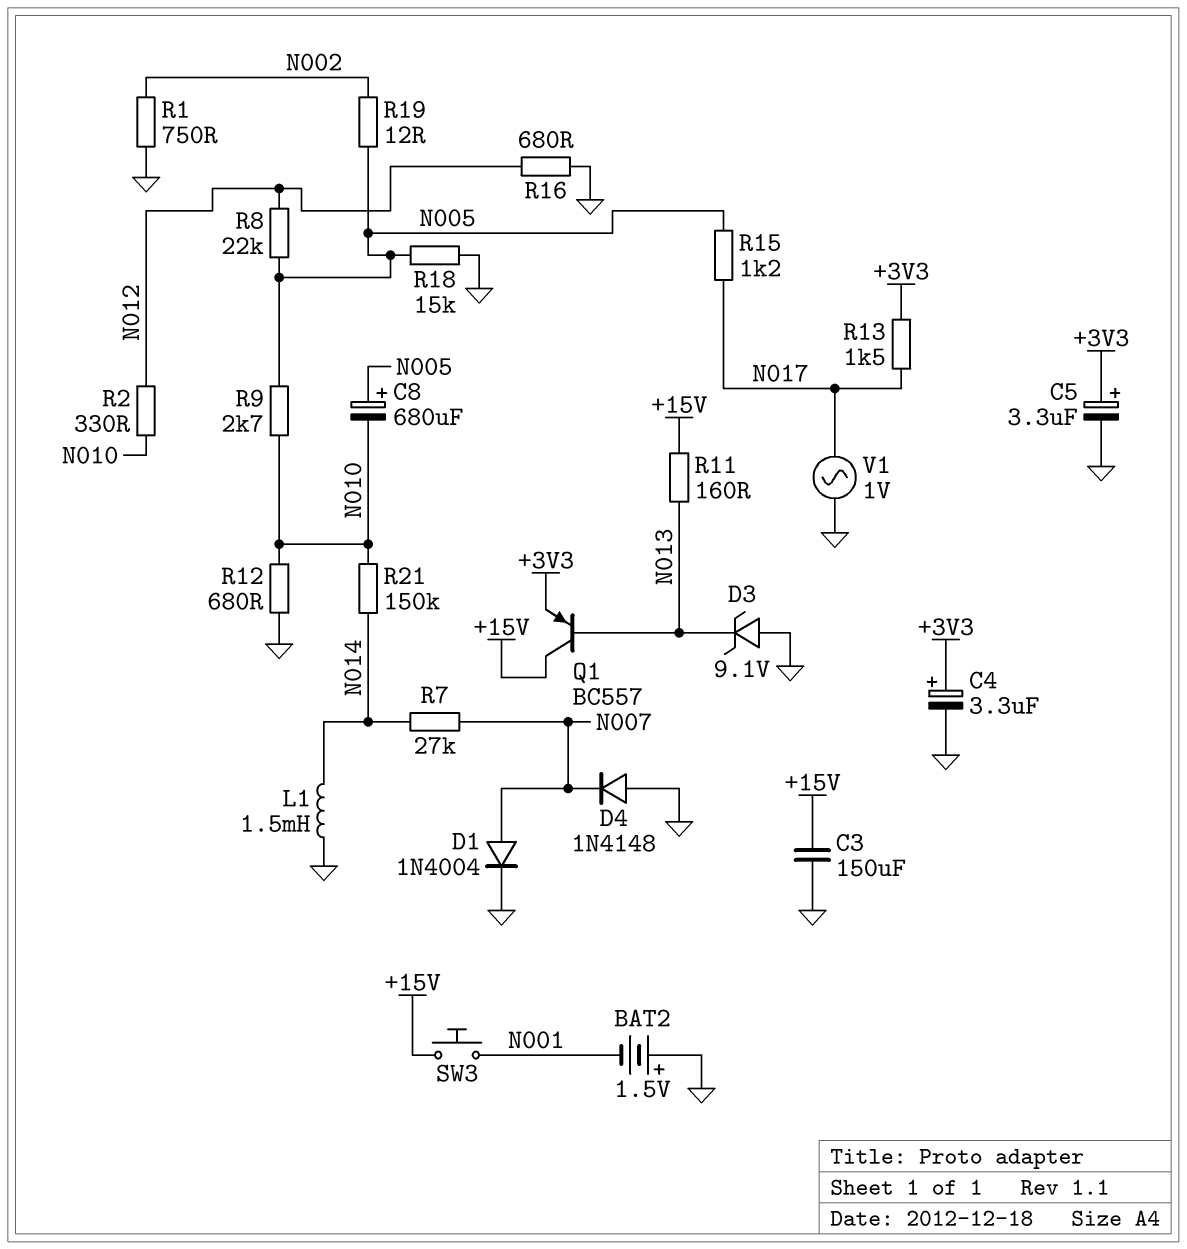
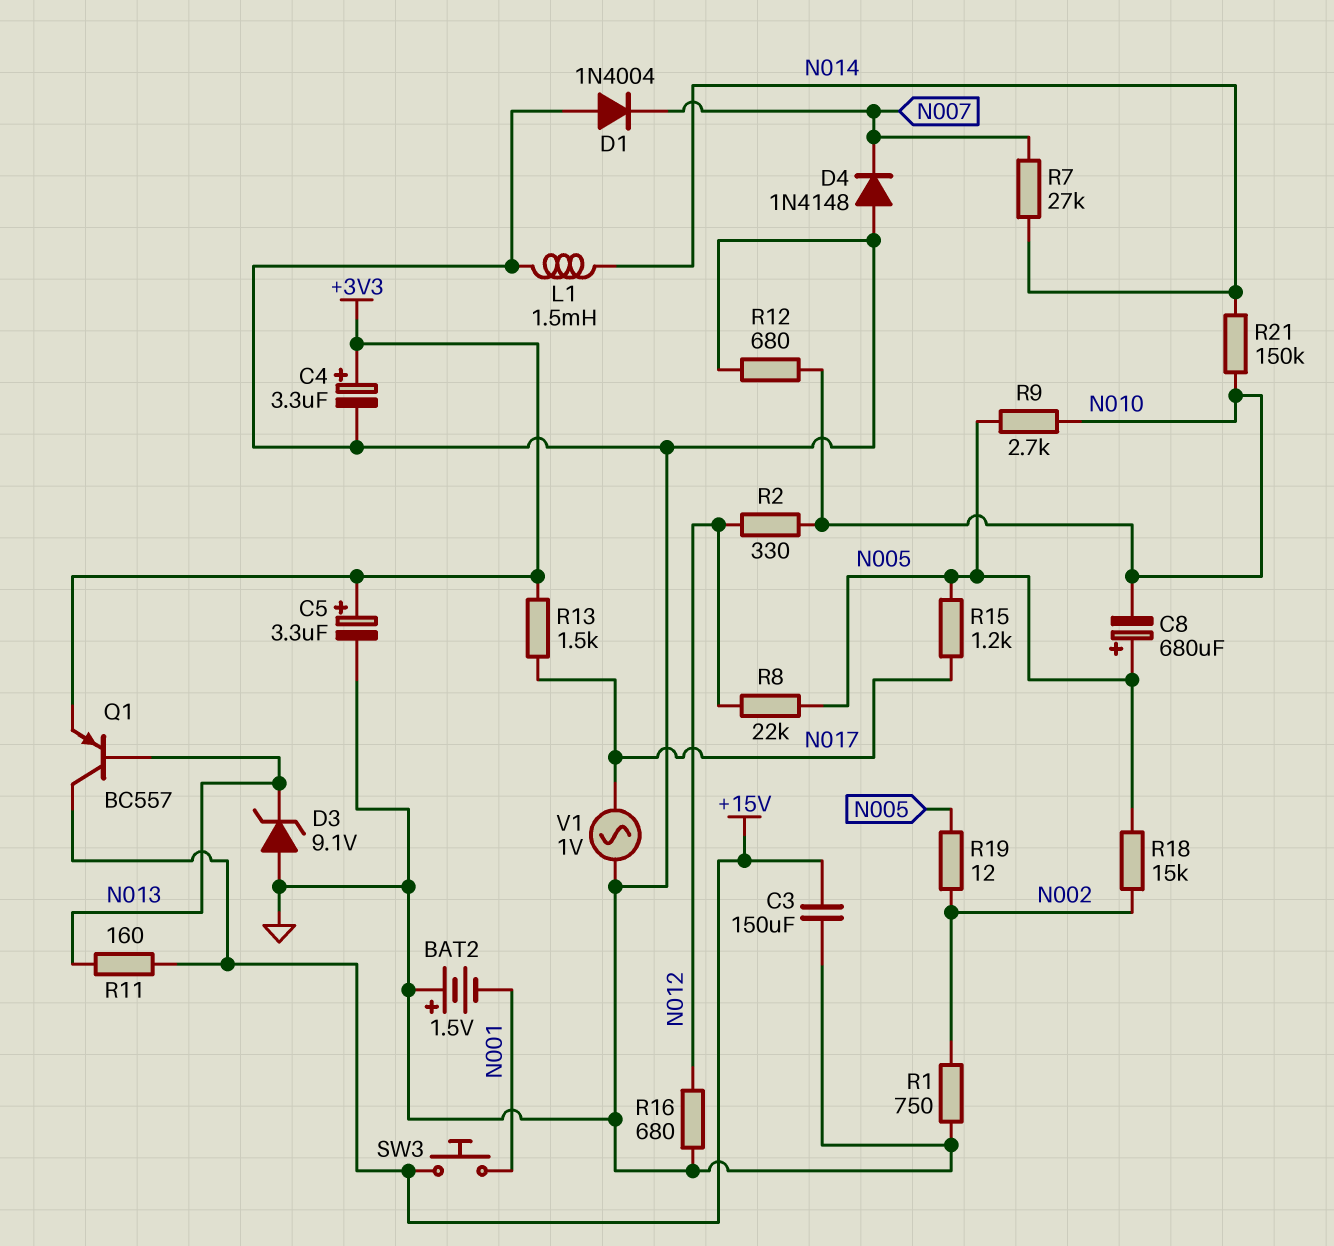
D1: diode 1N4004 (A N007, K GND) -> diode 1N4004 (A GND, K N007)
R18: 15k (GND, N005) -> 15k (N002, N005)

